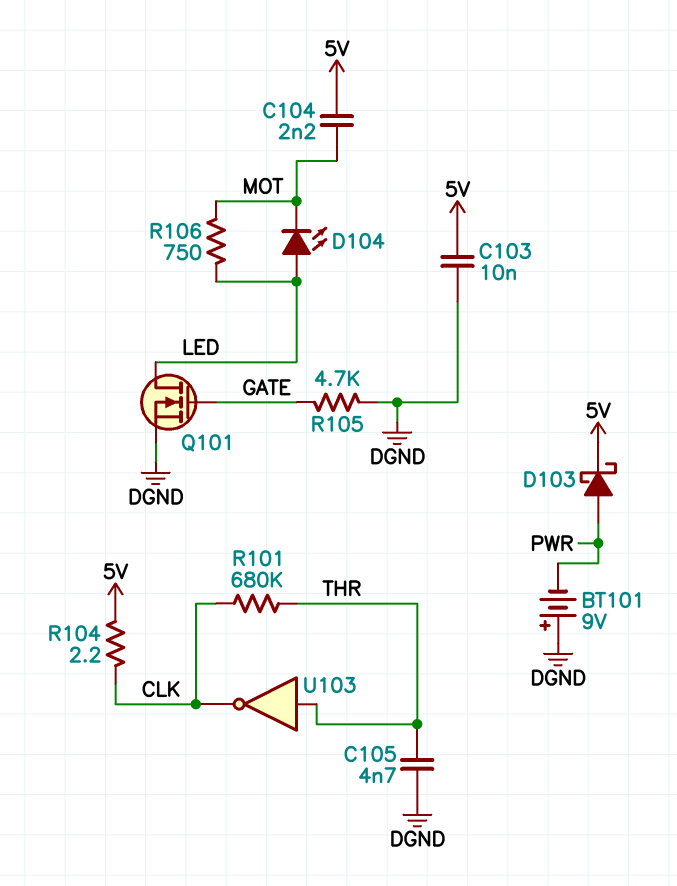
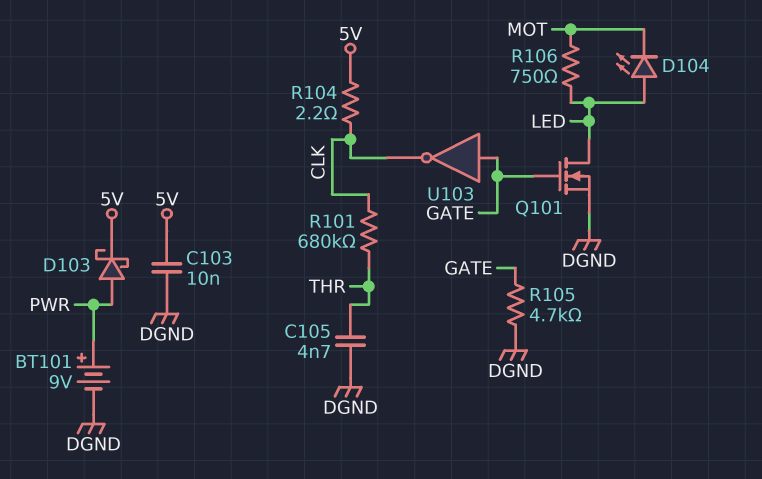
BT101: 9V (plus DGND, minus PWR) -> 9V (plus PWR, minus DGND)
C104: 2.2nF (5V, MOT) -> none
U103: NOT (in THR, out CLK) -> NOT (in GATE, out CLK)

